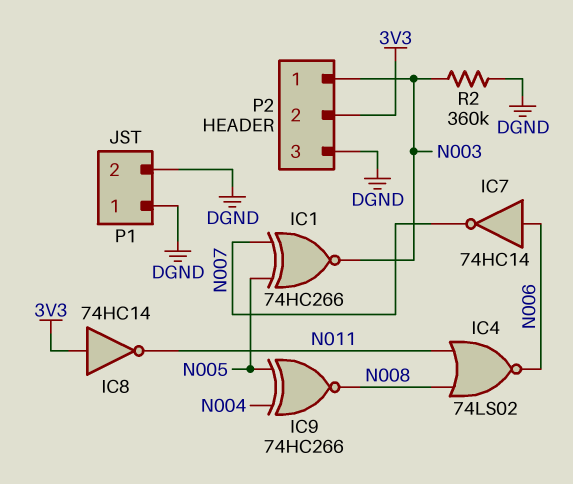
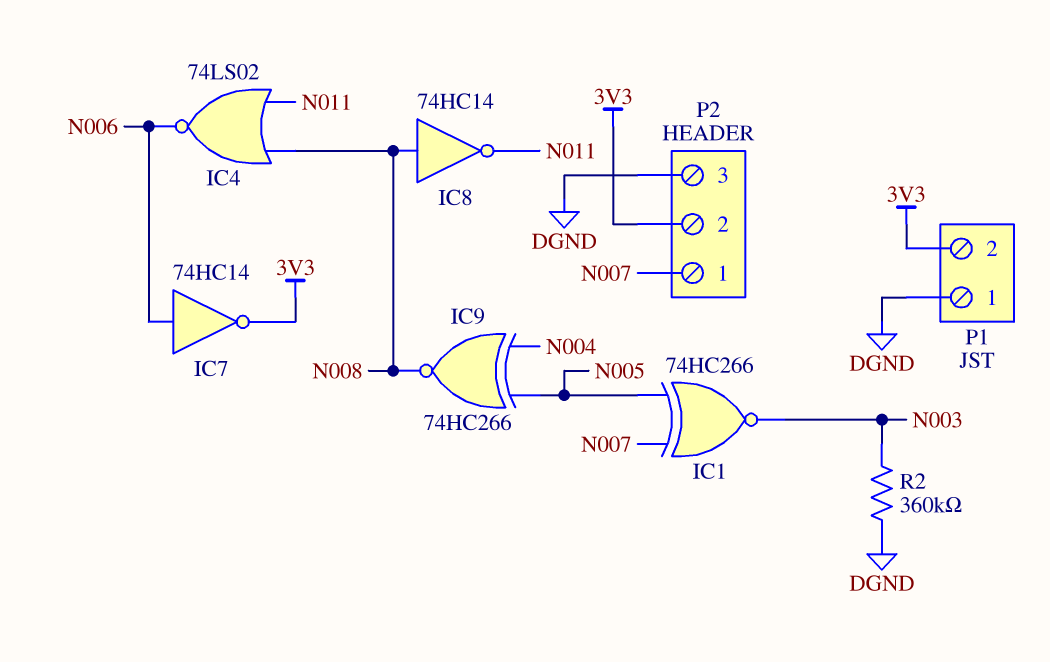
IC7: NOT 74HC14 (in N006, out N007) -> NOT 74HC14 (in N006, out 3V3)
IC8: NOT 74HC14 (in 3V3, out N011) -> NOT 74HC14 (in N008, out N011)
P1 pin 2: DGND -> 3V3
P2 pin 1: N003 -> N007

